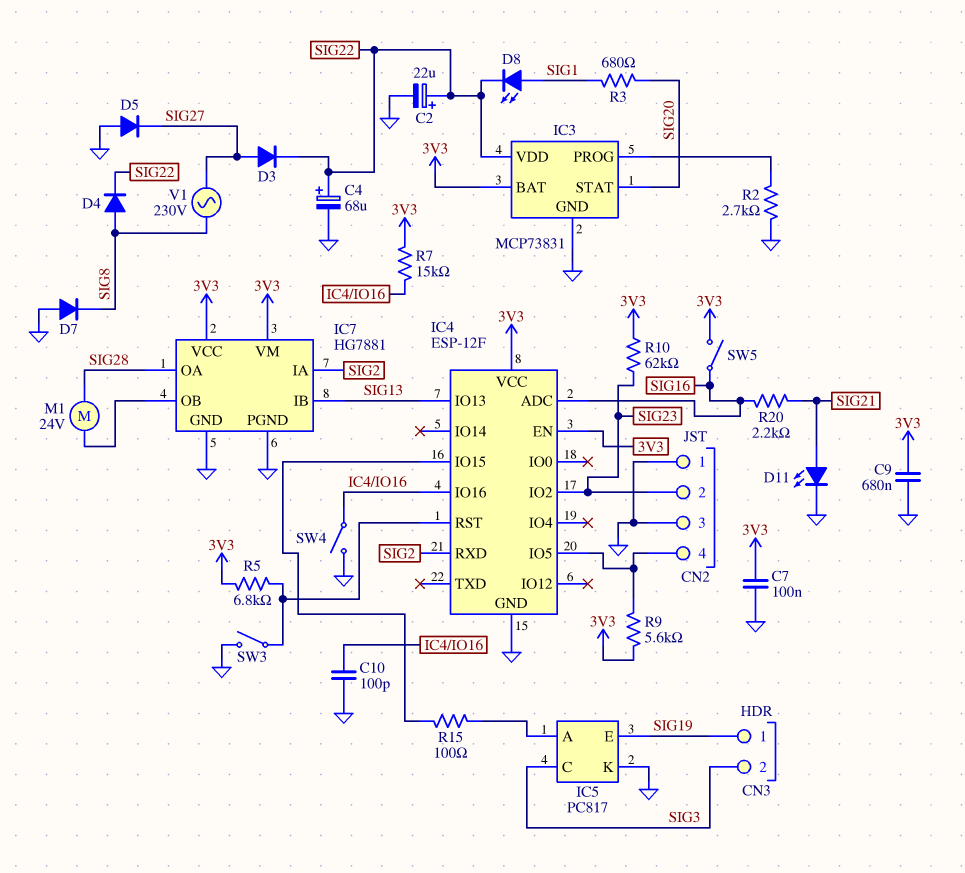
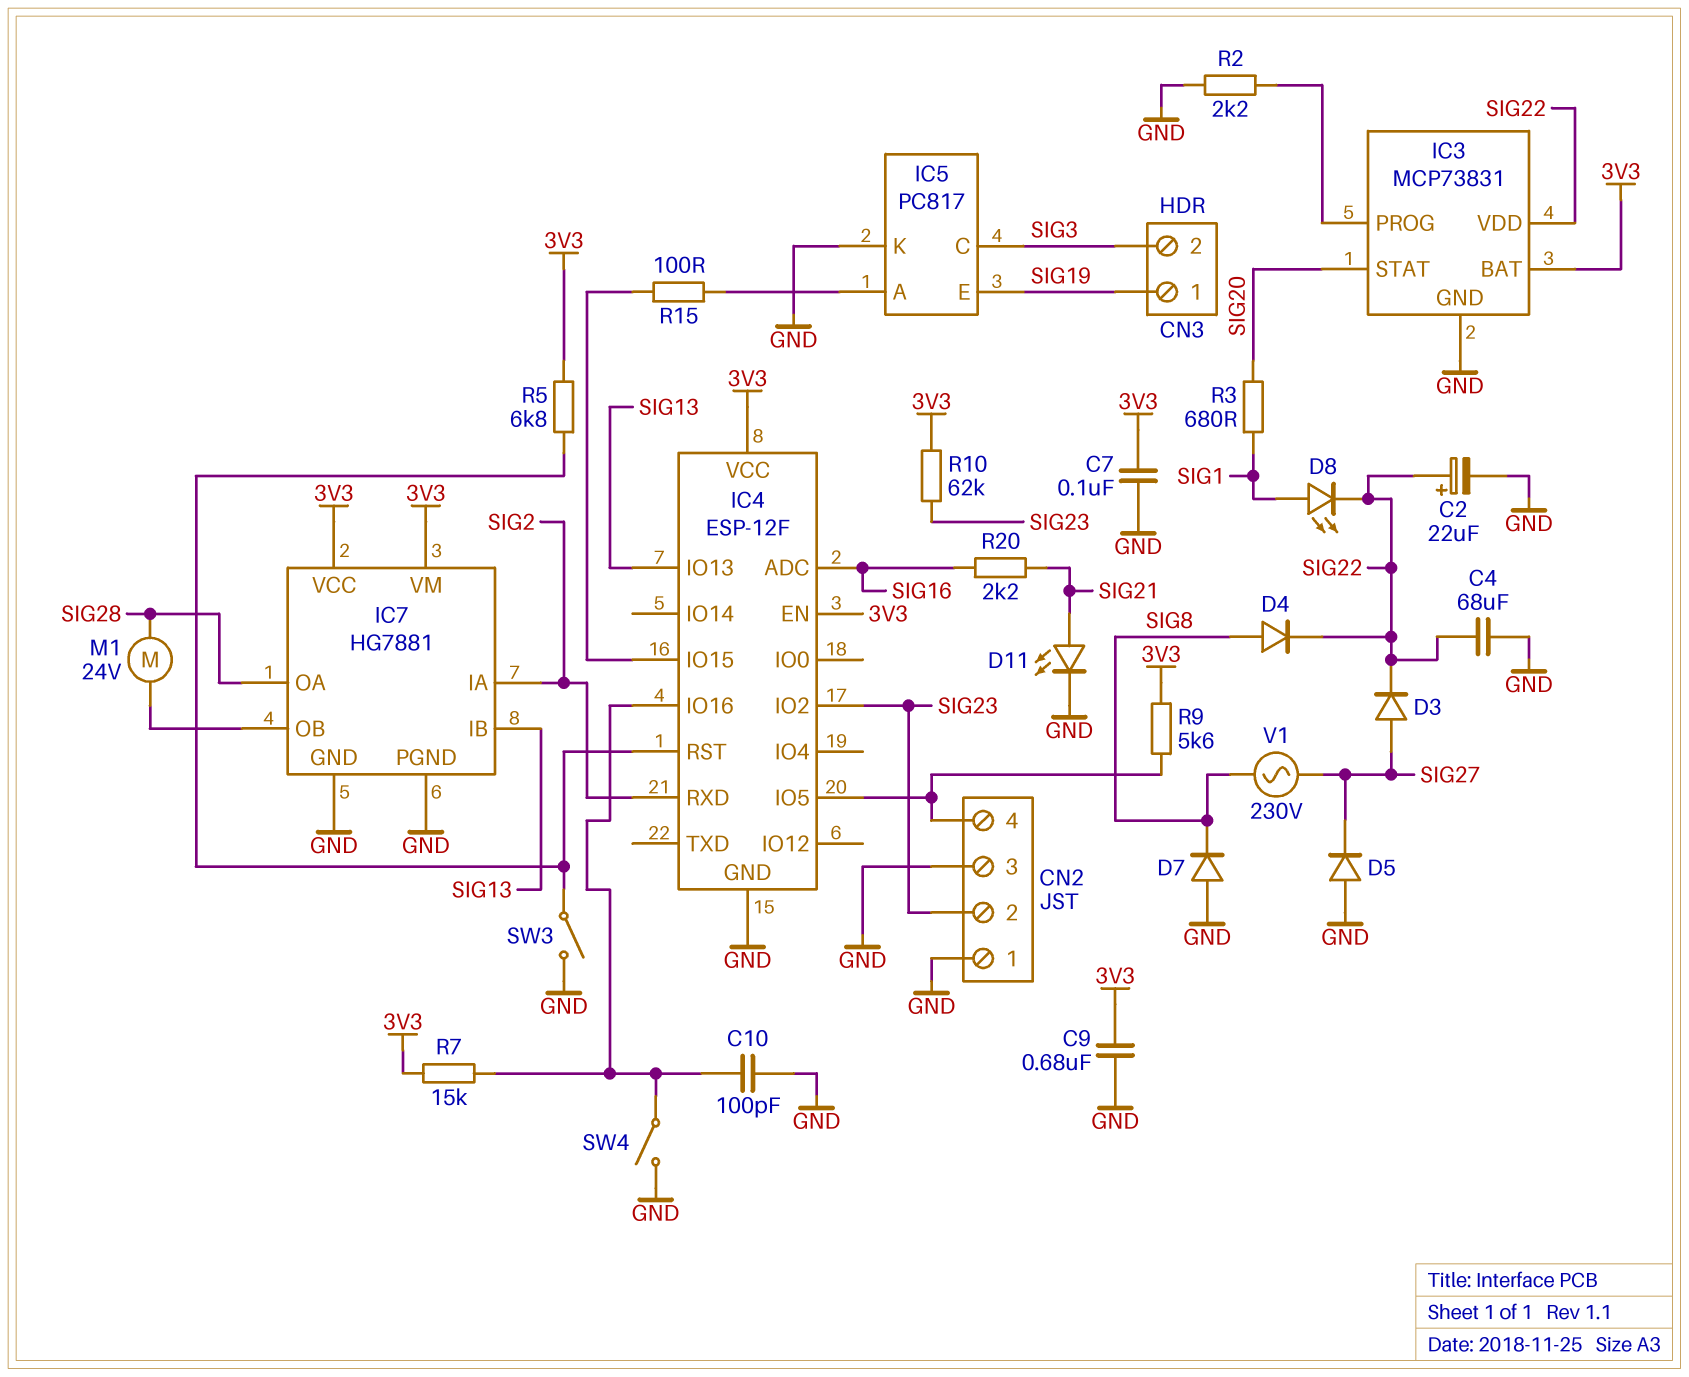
C4: 68uF (plus SIG22, minus GND) -> 68uF (GND, SIG22)
R2: 2.7k (GND, IC3/PROG) -> 2.2k (GND, IC3/PROG)
SW5: switch (3V3, SIG16) -> none

